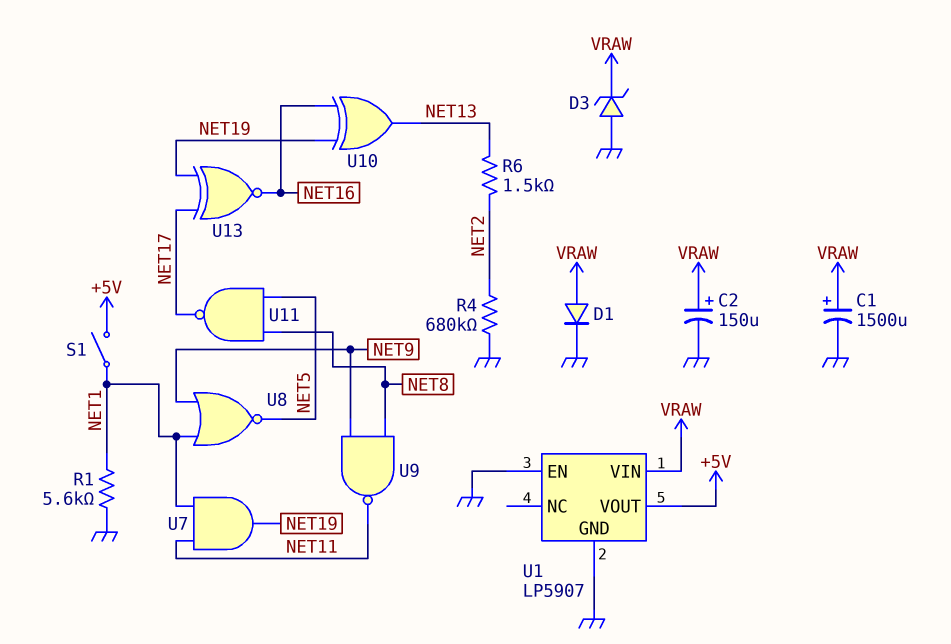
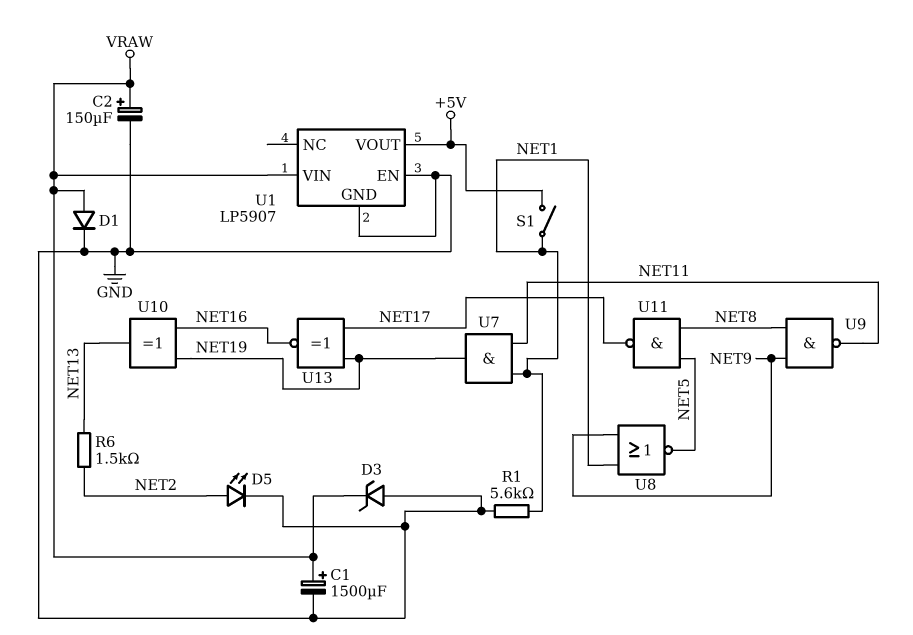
D5: none -> LED (A NET2, K GND)
R4: 680k (GND, NET2) -> none

